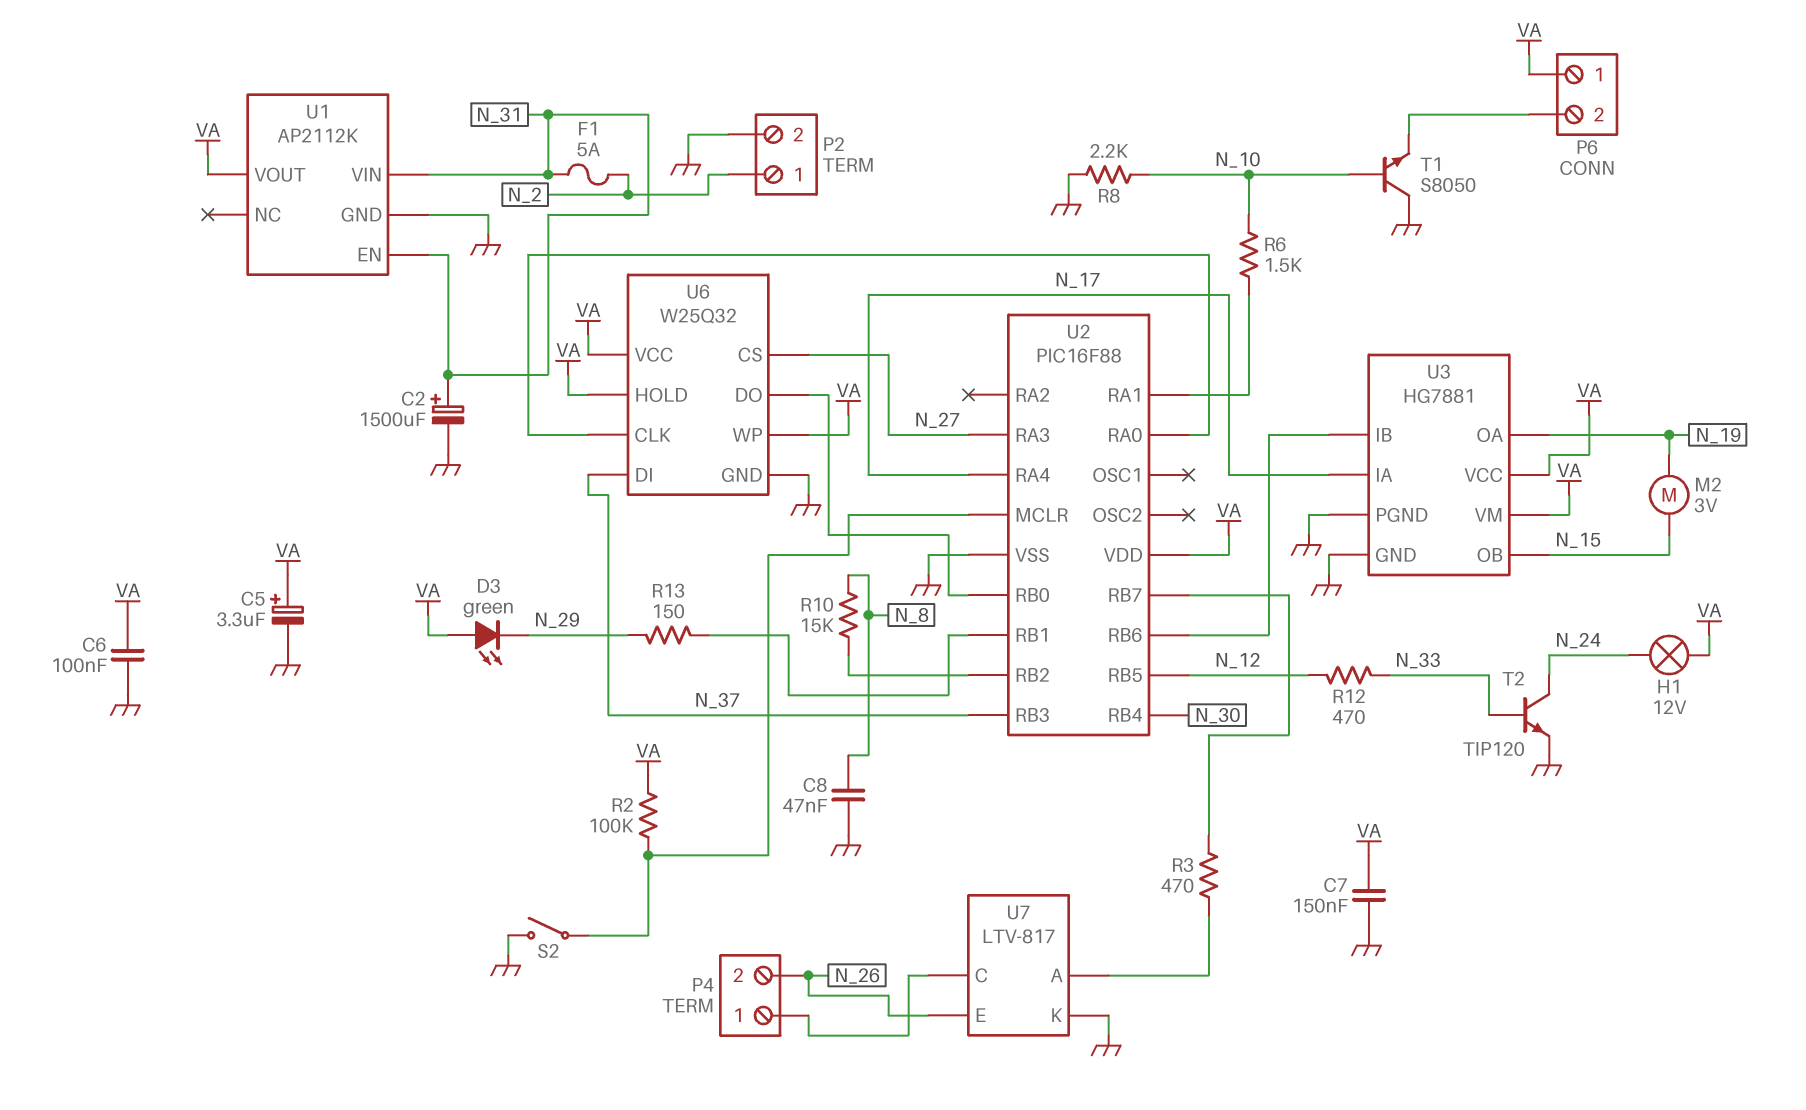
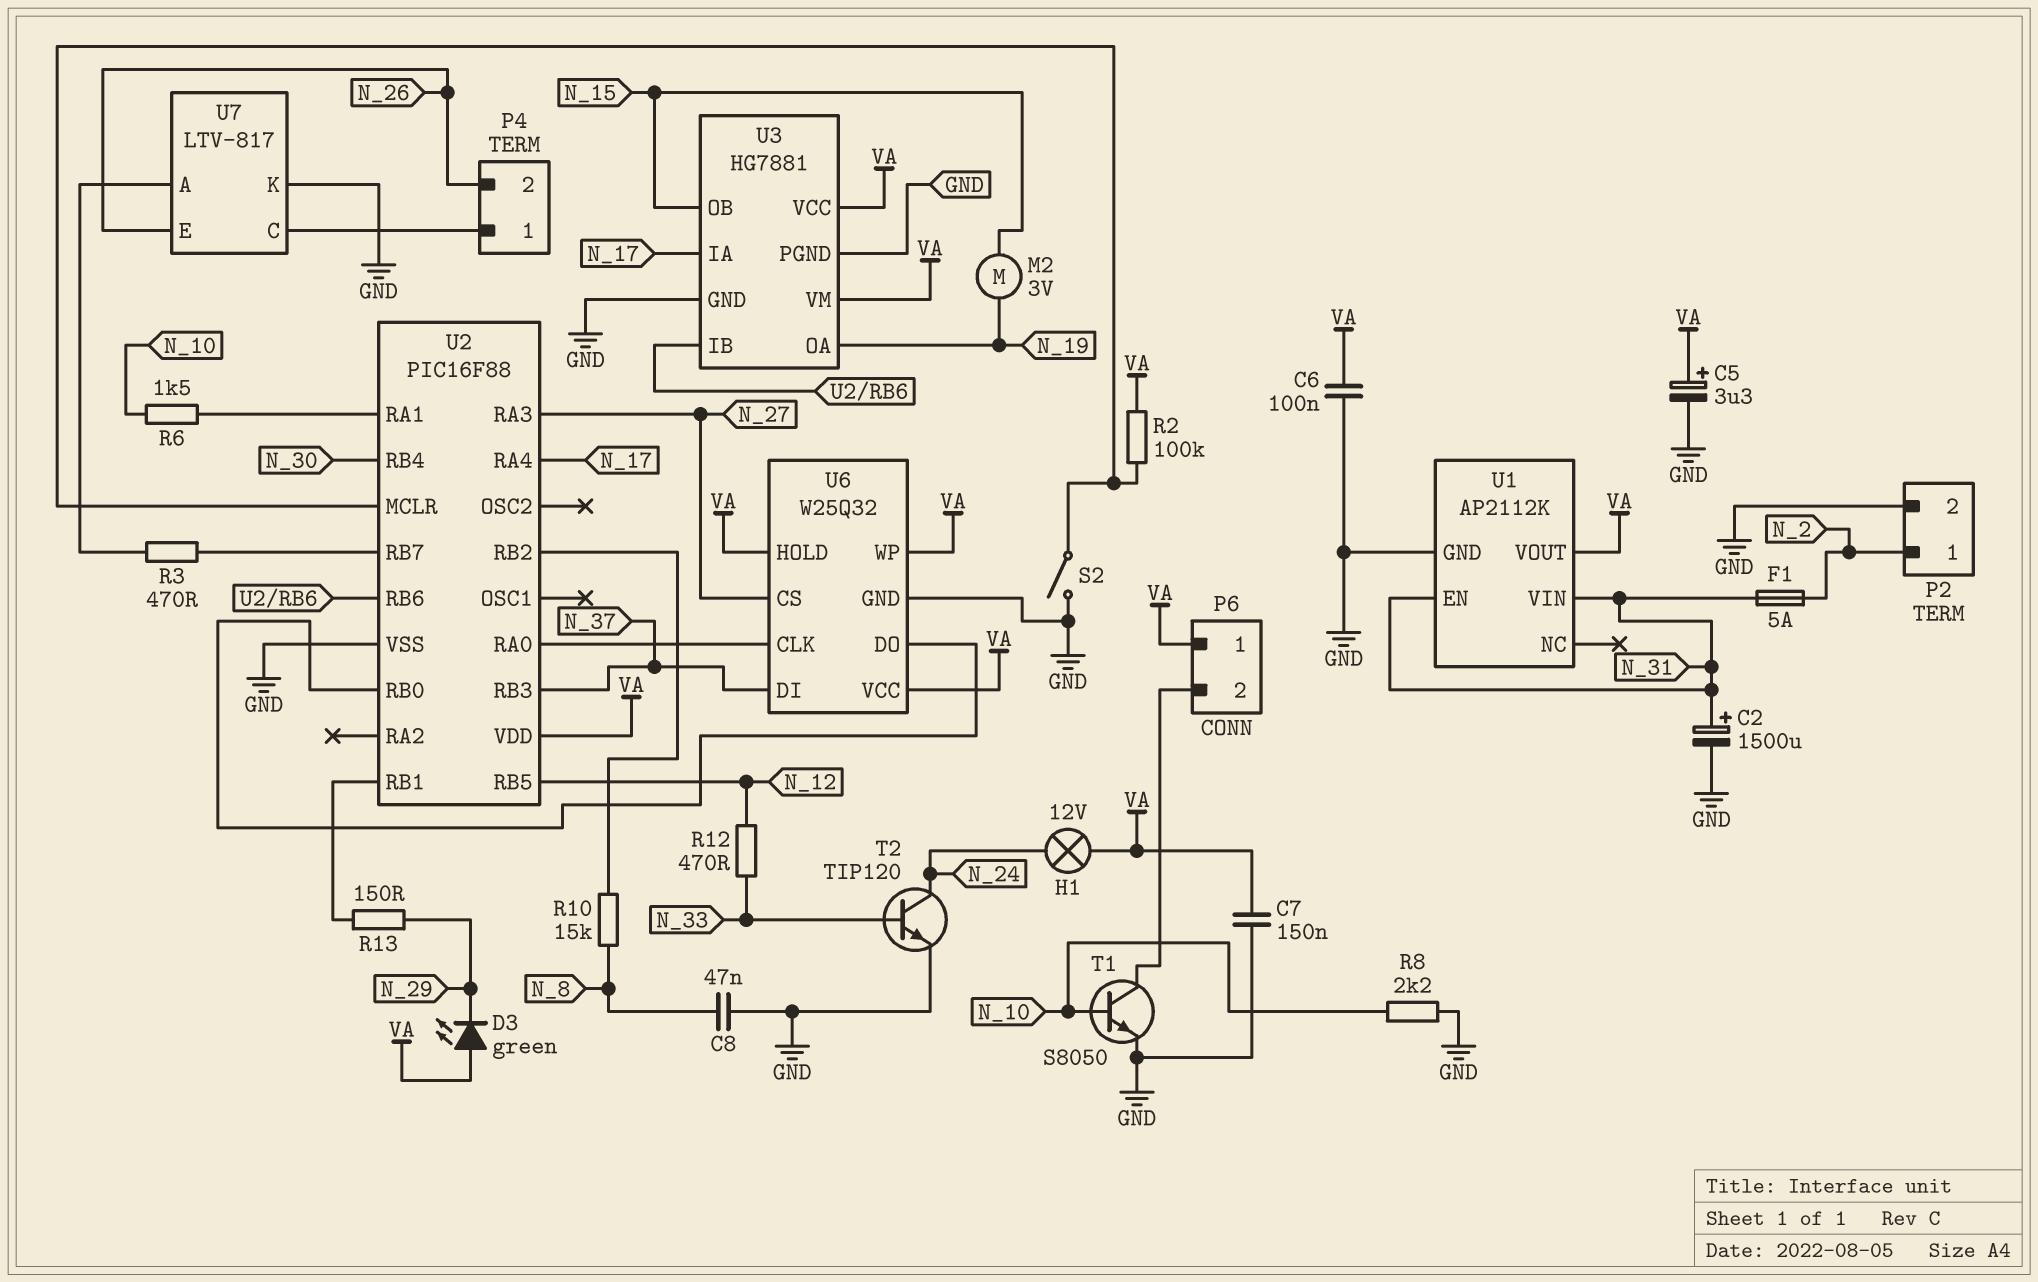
T1: NPN S8050 (B N_10, C GND, E P6/2) -> NPN S8050 (B N_10, C P6/2, E GND)

